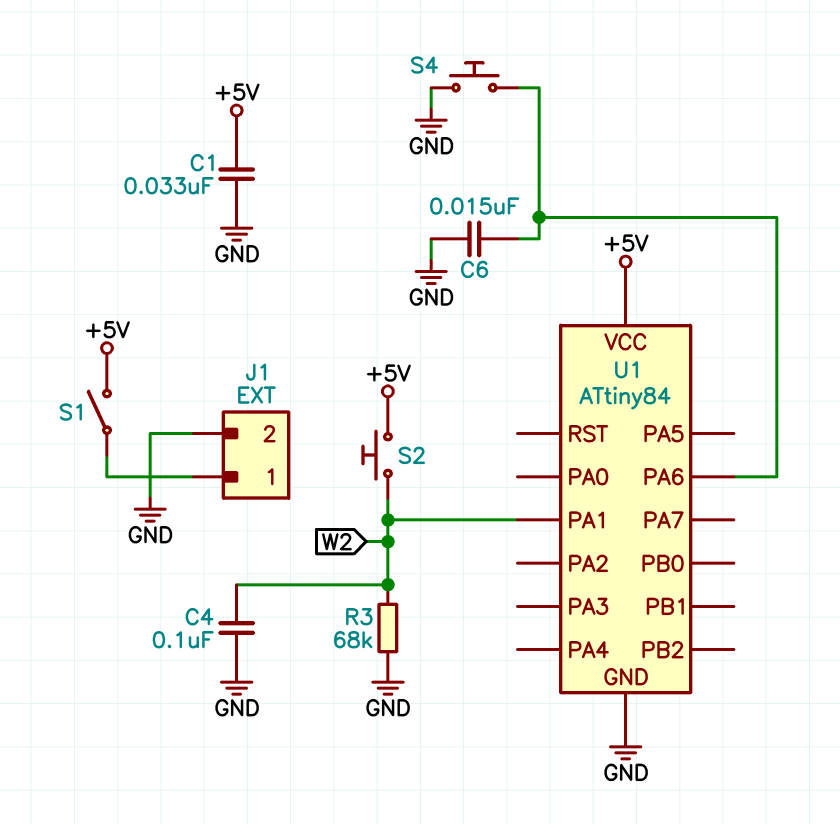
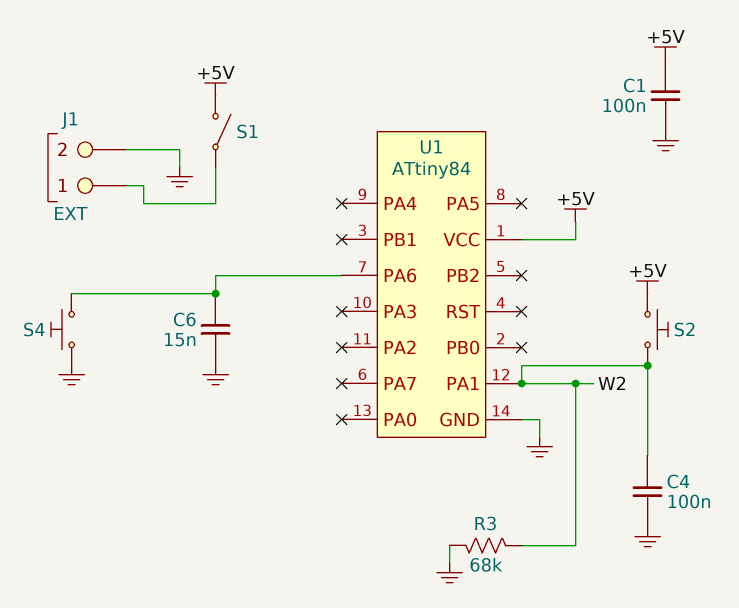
C1: 33nF (+5V, GND) -> 100nF (+5V, GND)

